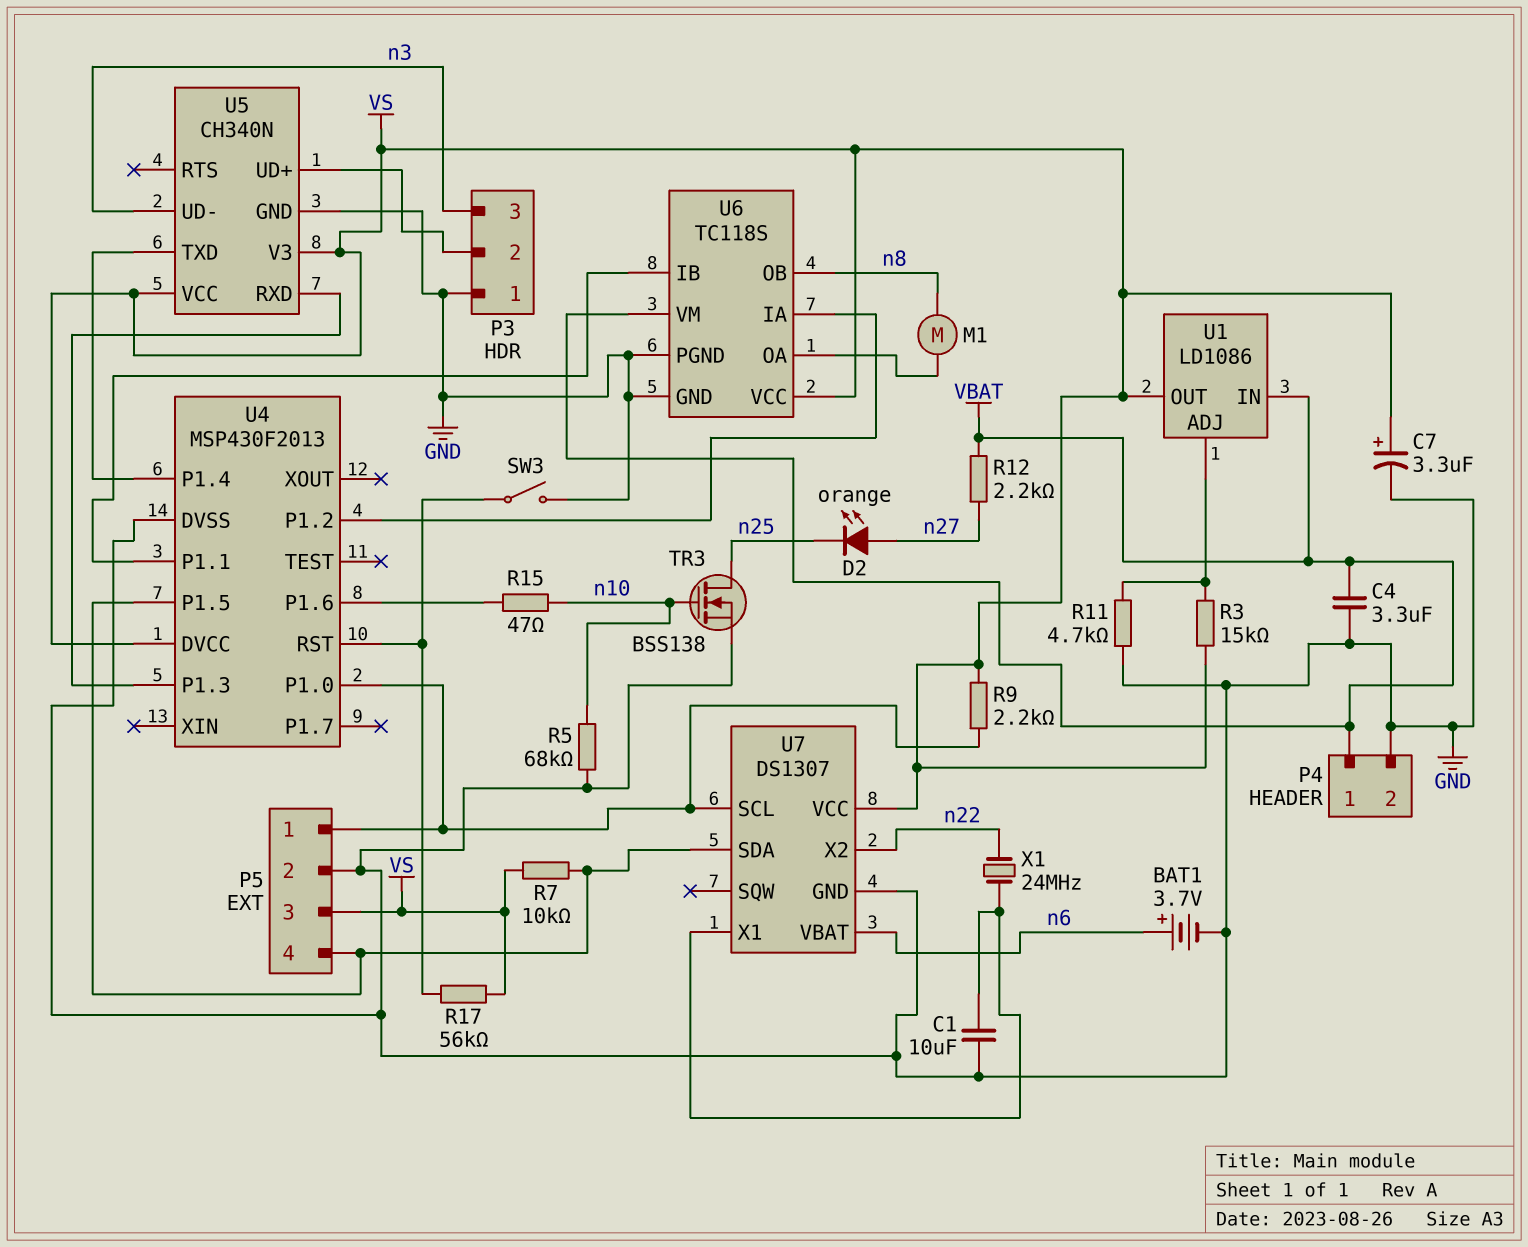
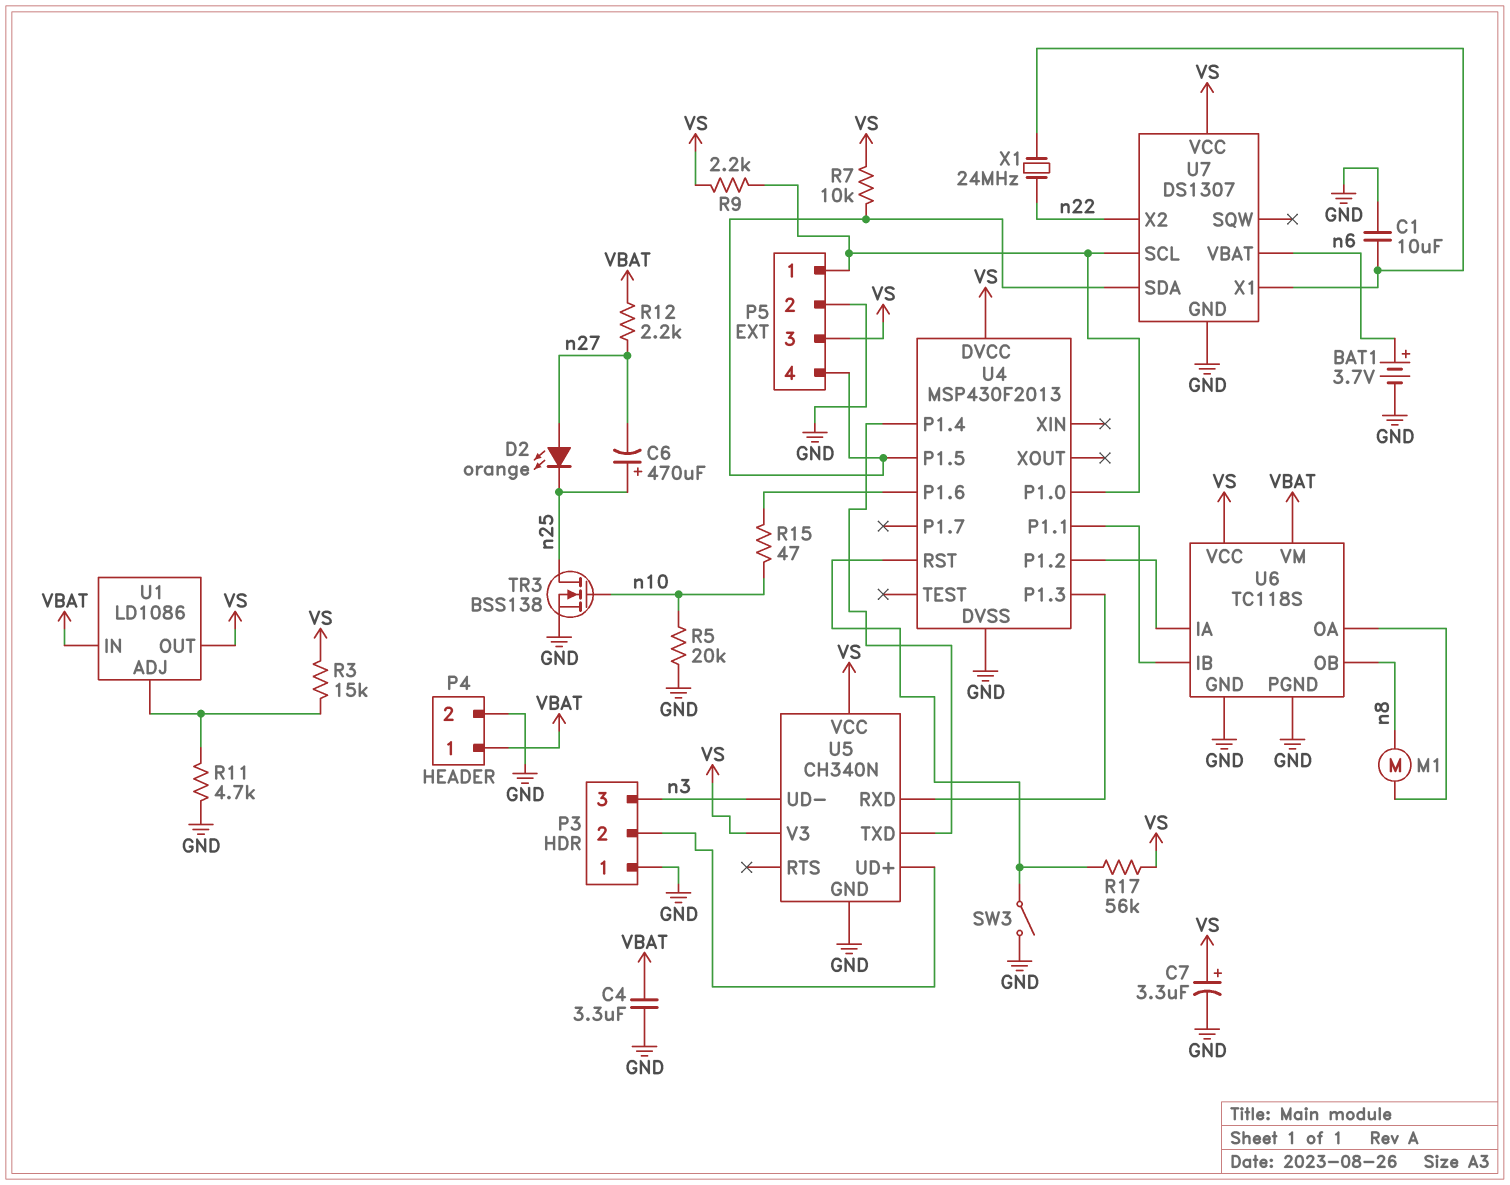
C6: none -> 470uF (plus n25, minus n27)
R5: 68k (GND, n10) -> 20k (GND, n10)

